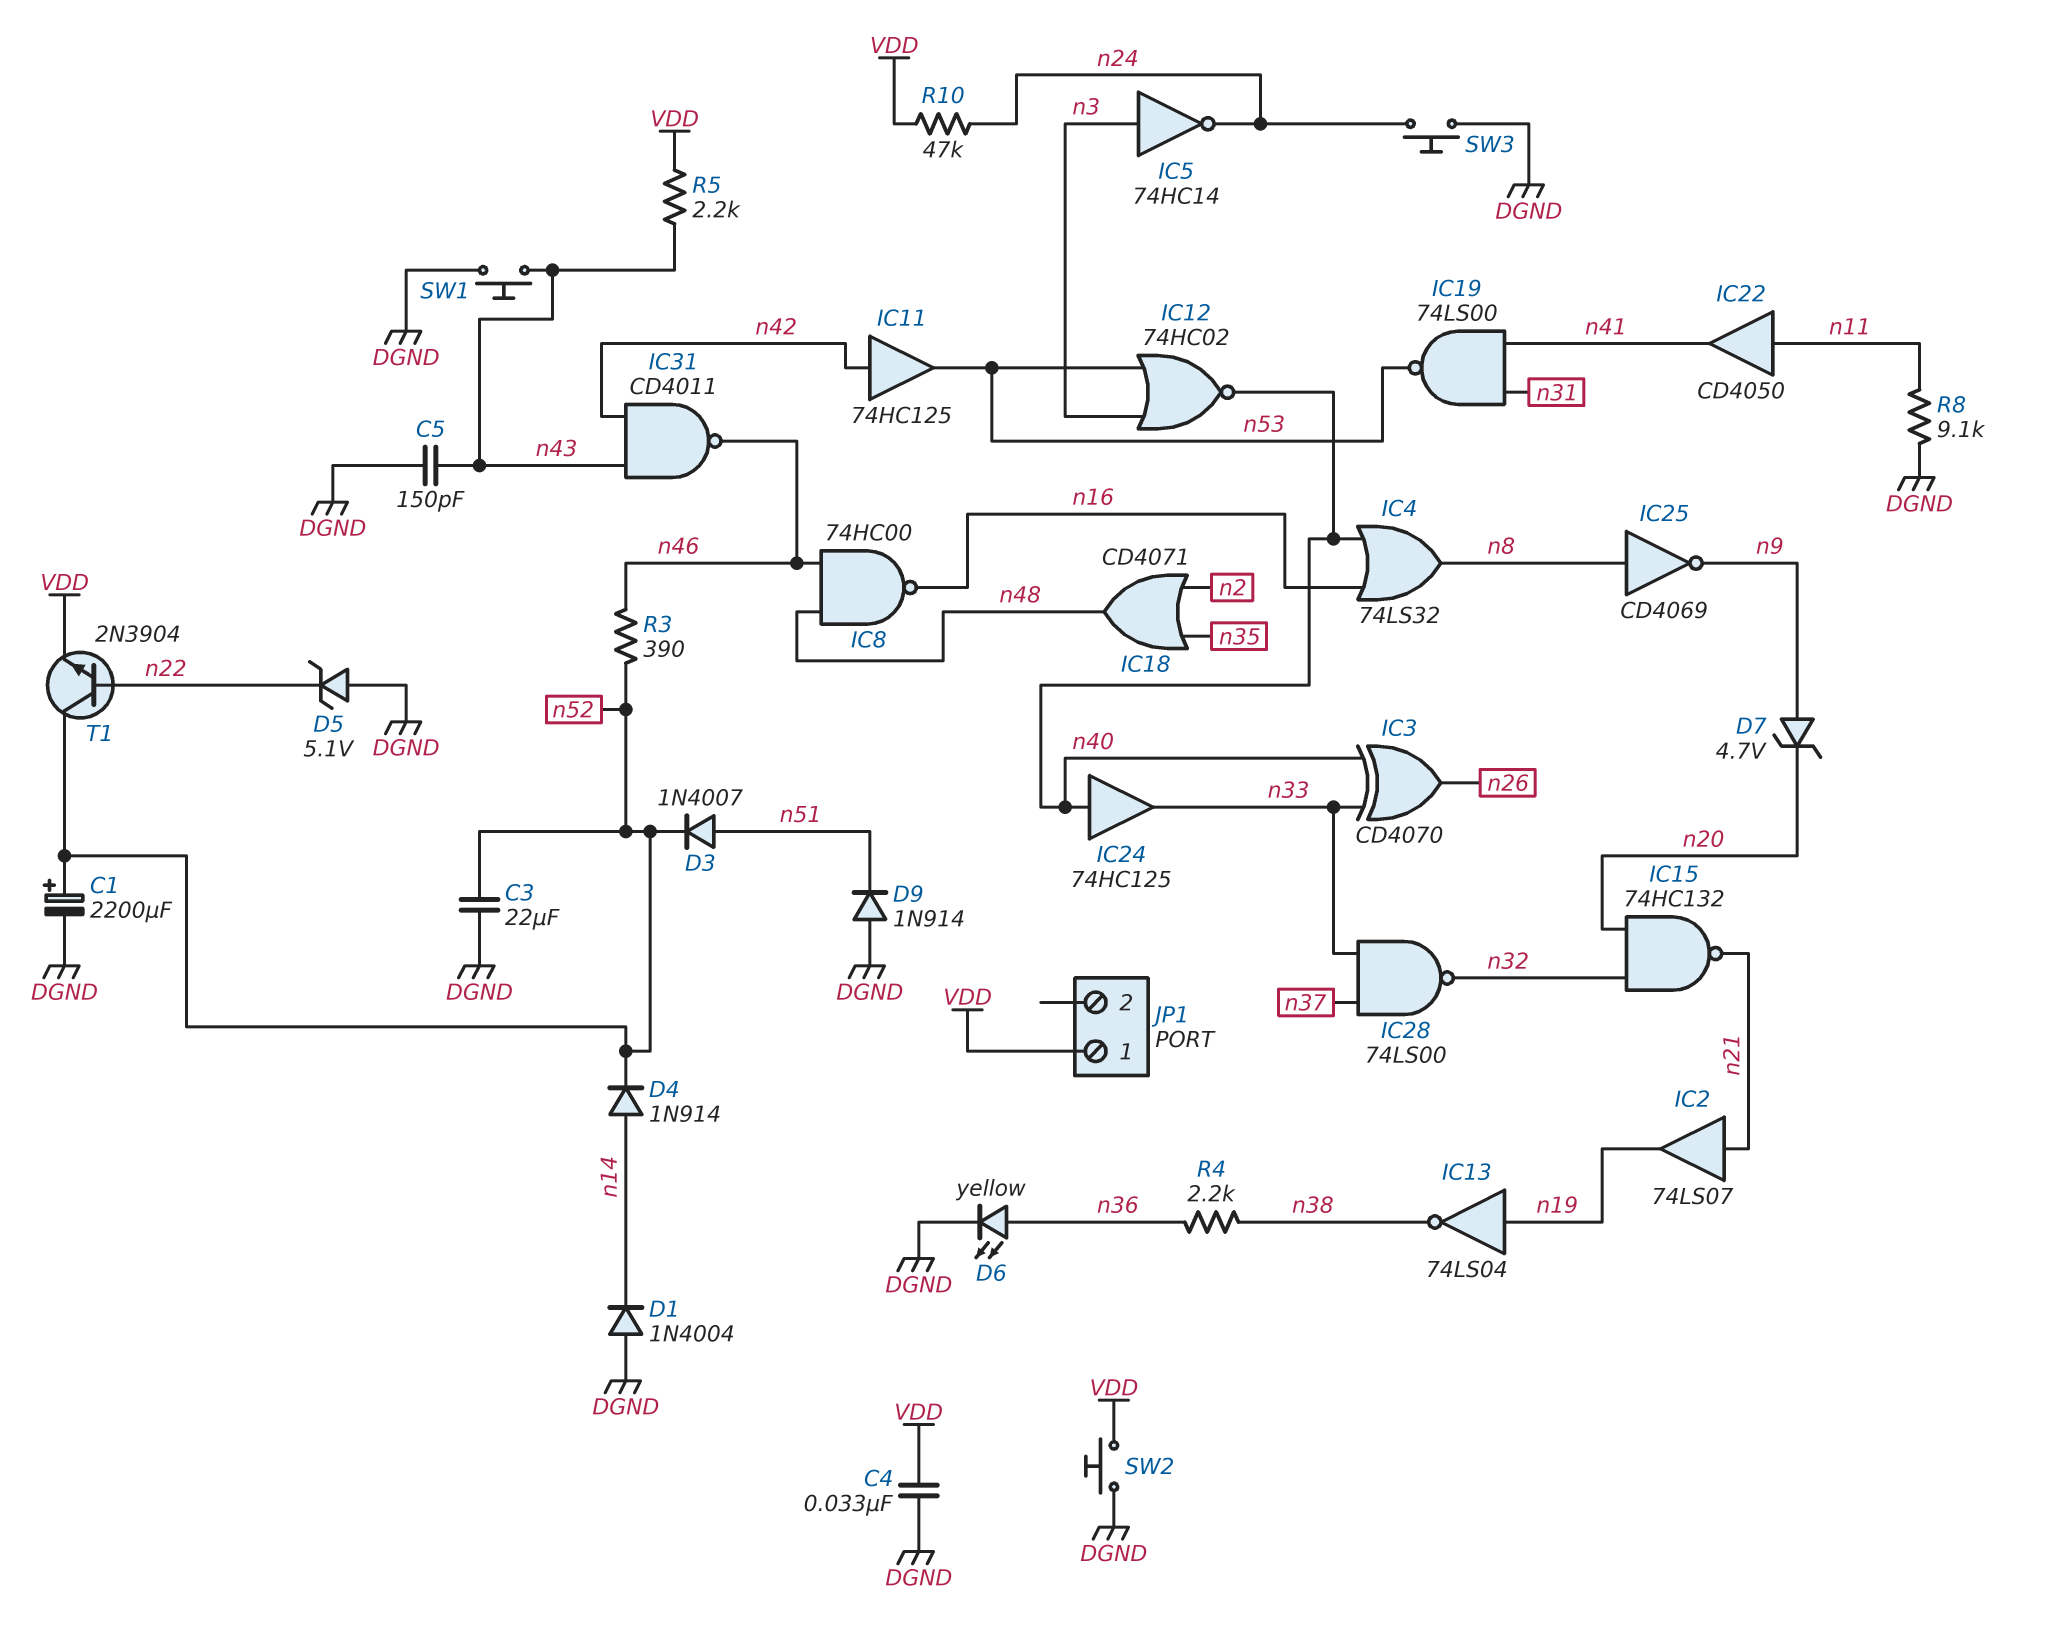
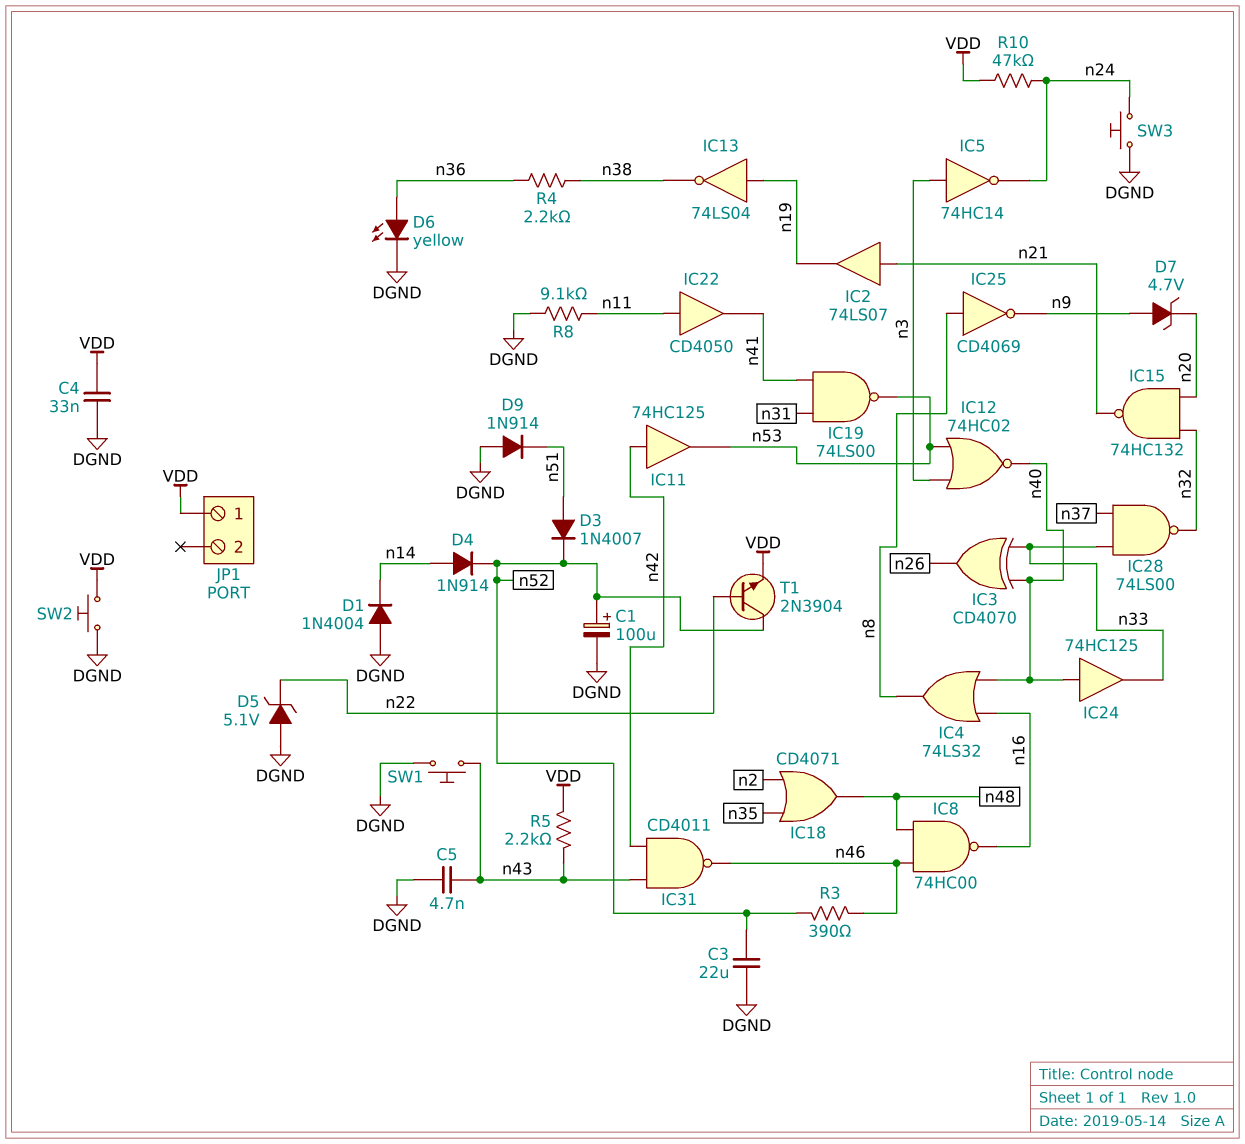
C1: 2200uF (plus n52, minus DGND) -> 100uF (plus n52, minus DGND)
C5: 150pF (DGND, n43) -> 4.7nF (DGND, n43)

